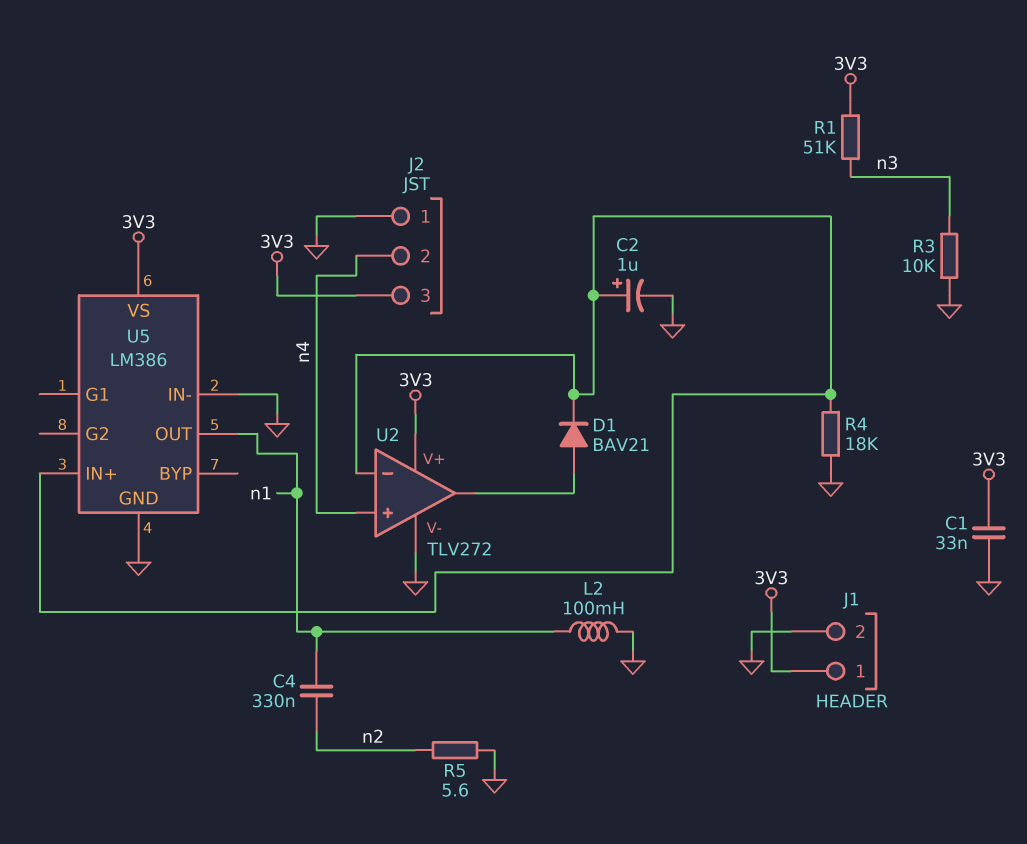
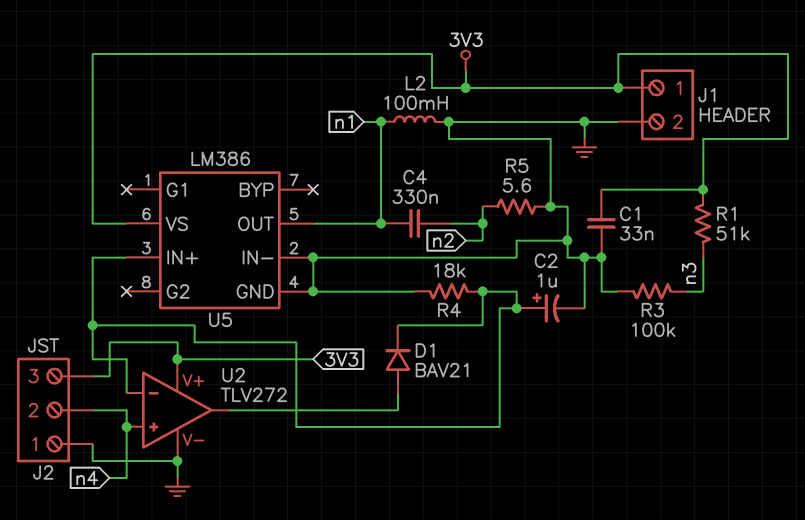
R3: 10k (GND, n3) -> 100k (GND, n3)

